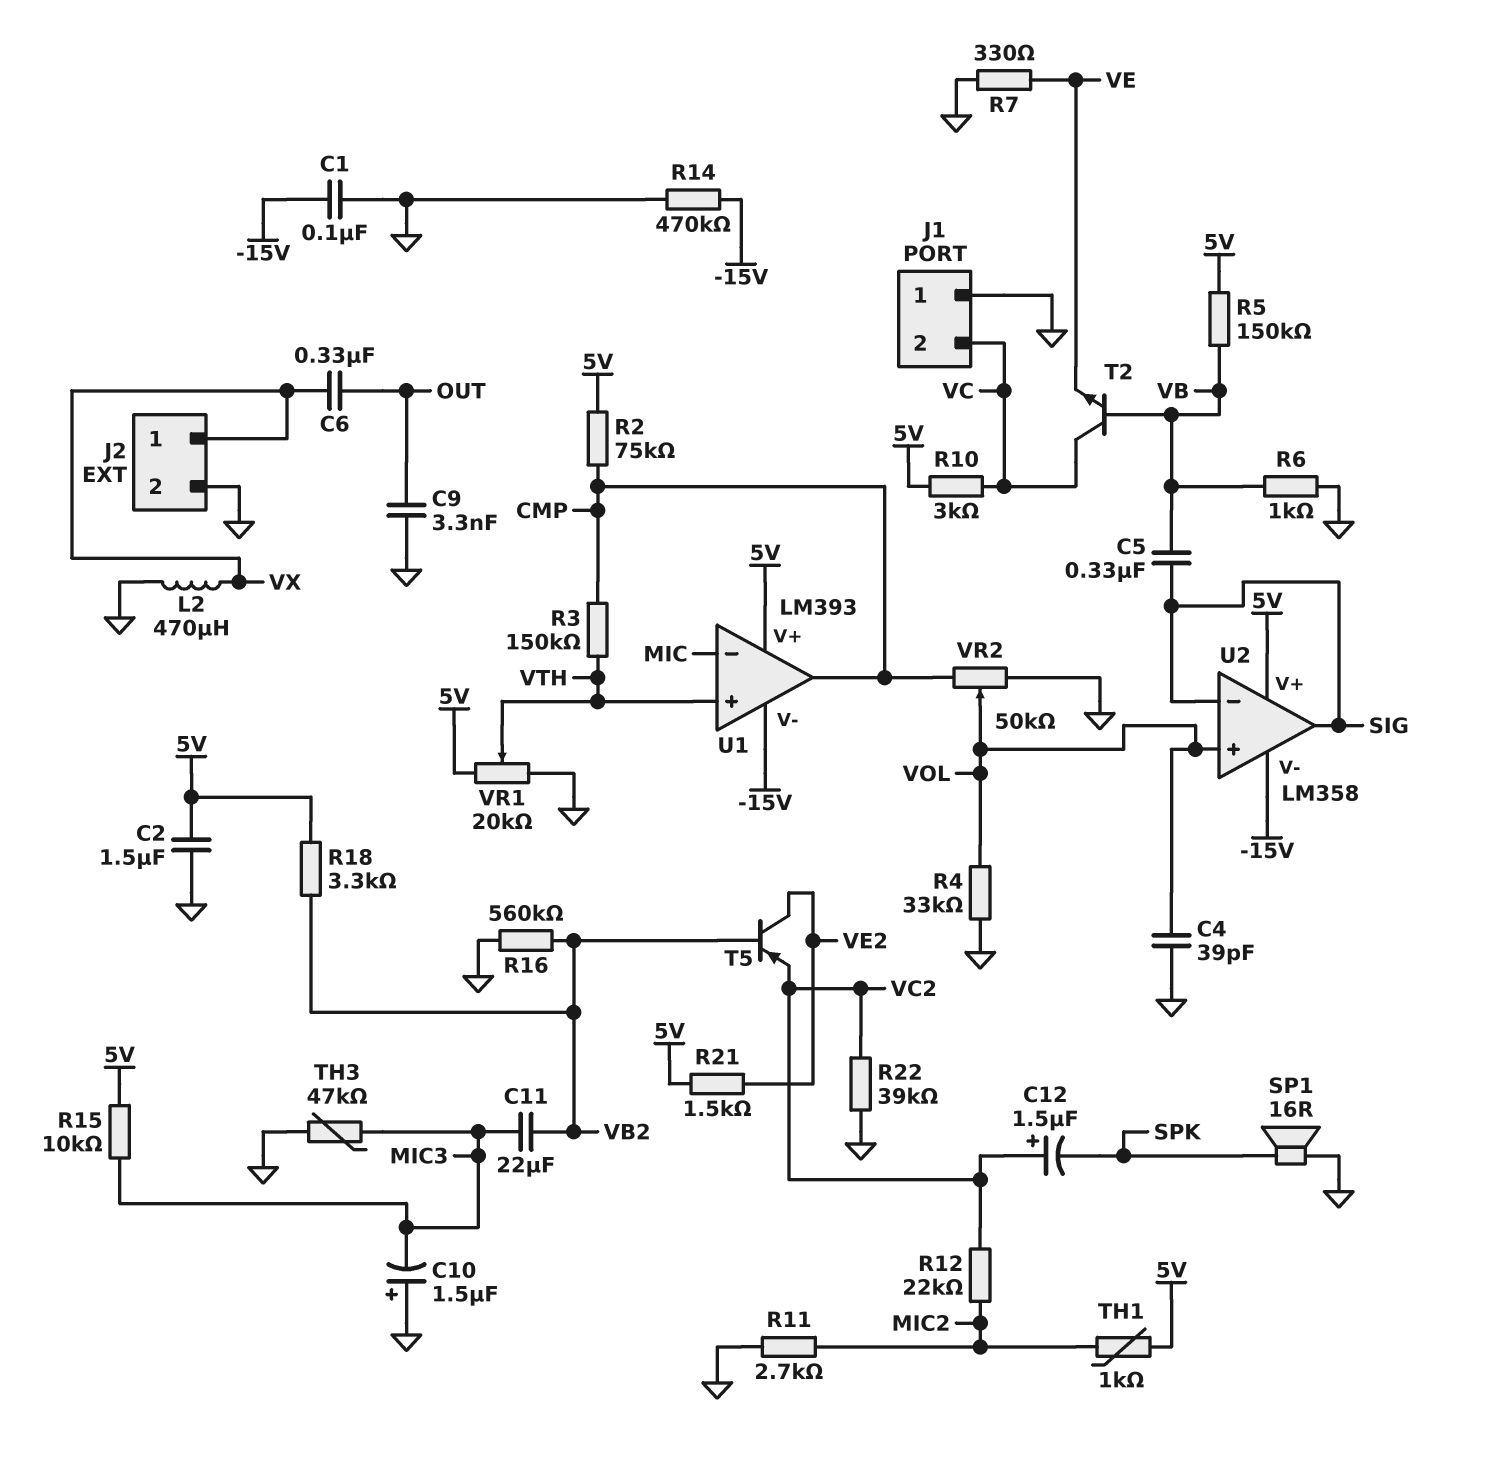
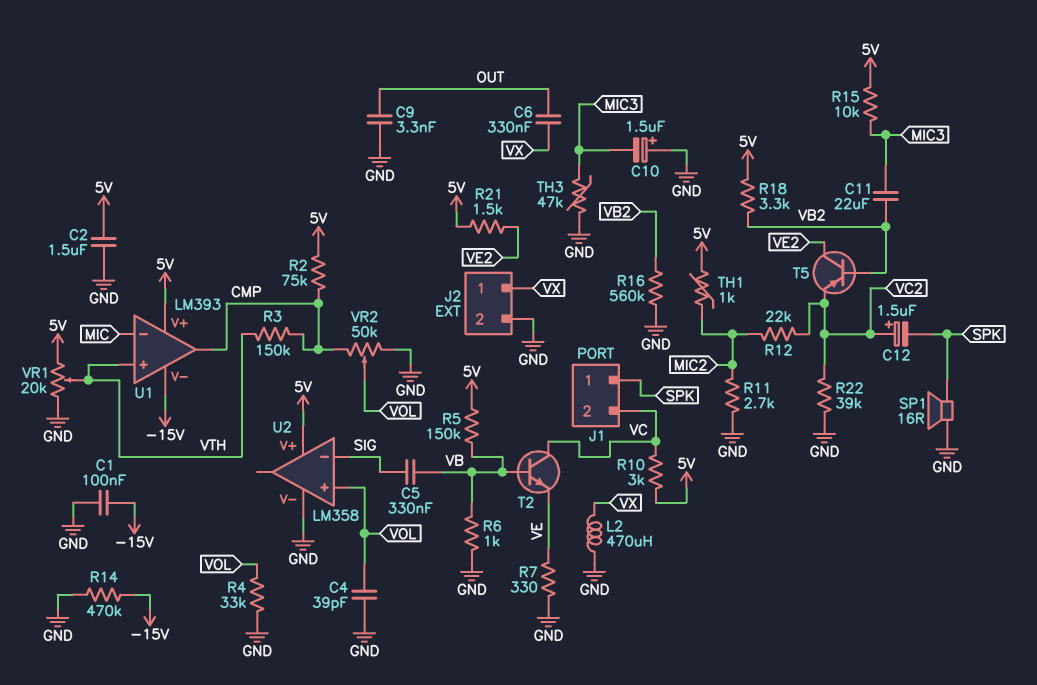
J1 pin 1: GND -> SPK
U2 pin V-: -15V -> GND
U2 pin out: SIG -> none

